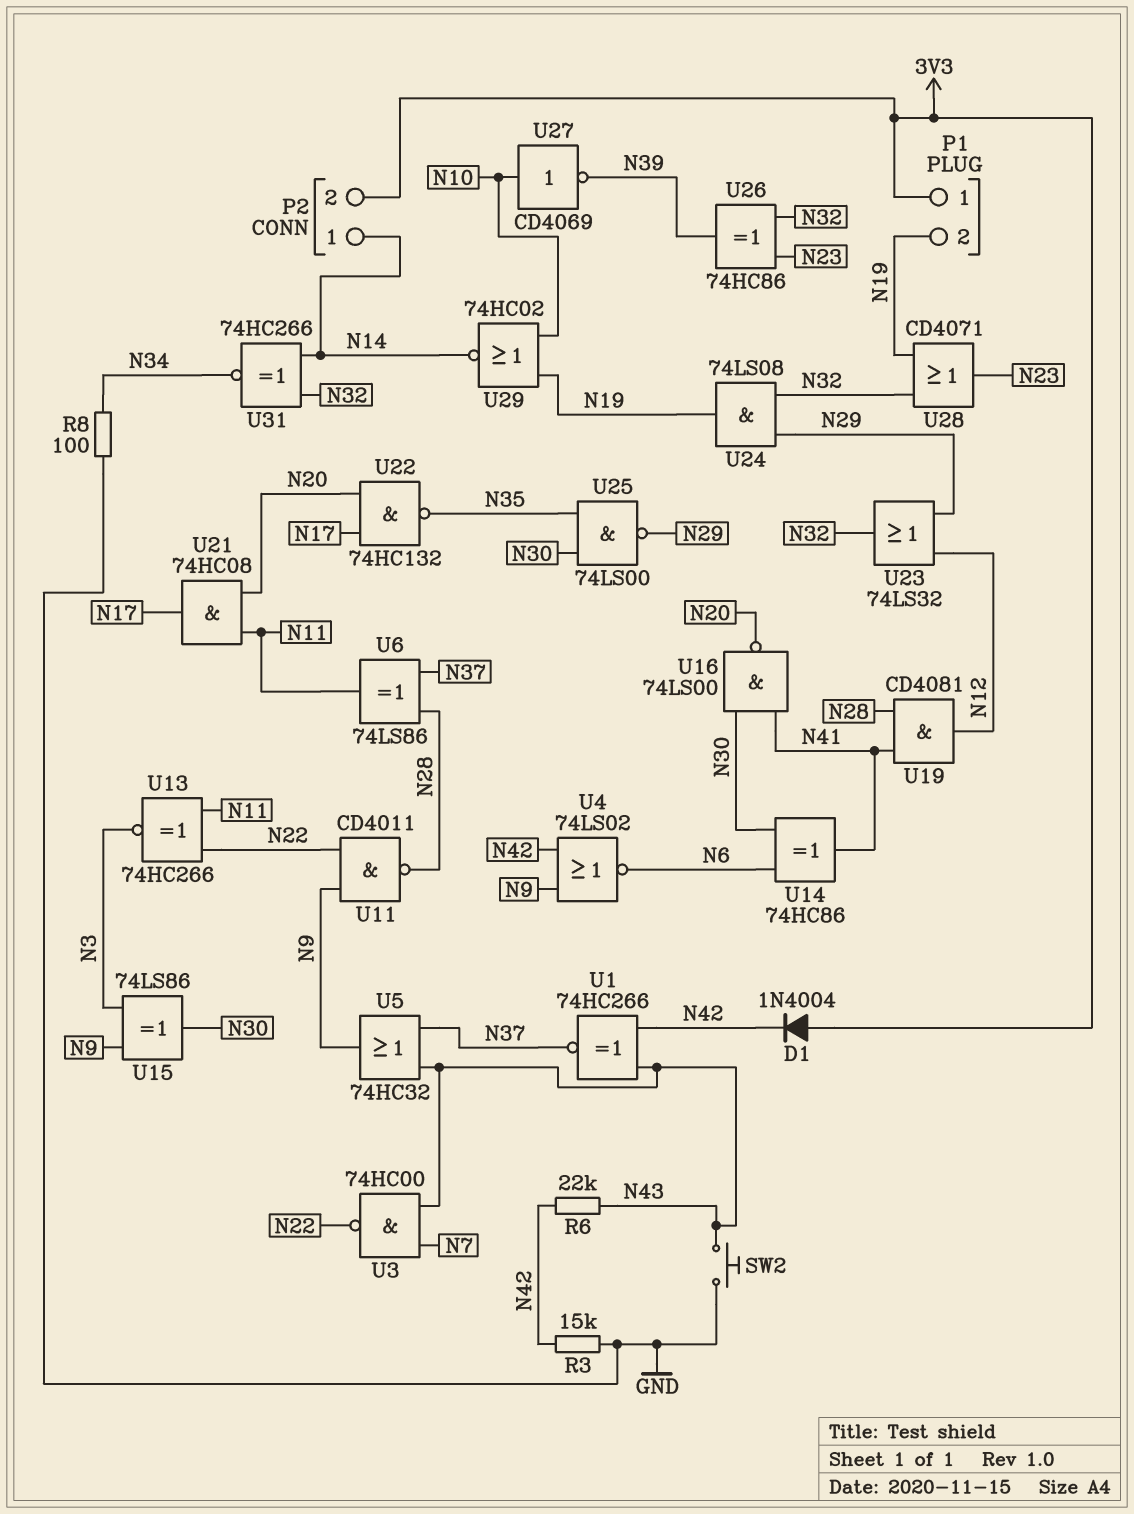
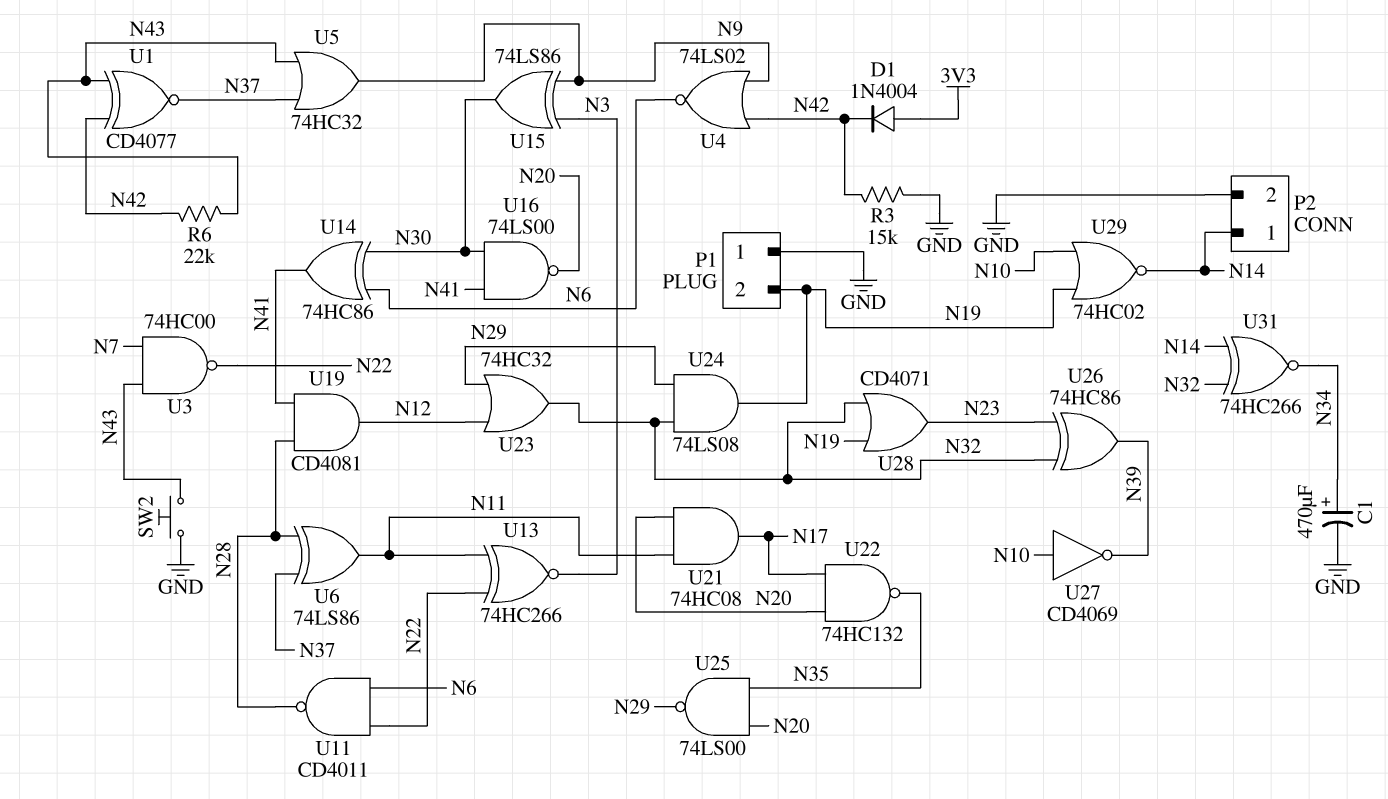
C1: none -> 470uF (plus N34, minus GND)
P1 pin 1: 3V3 -> GND
P2 pin 2: 3V3 -> GND
R8: 100 (GND, N34) -> none
U1: XNOR 74HC266 (in N42, in N43, out N37) -> XNOR CD4077 (in N42, in N43, out N37)
U11: NAND CD4011 (in N9, in N22, out N28) -> NAND CD4011 (in N6, in N22, out N28)
U23: OR 74LS32 (in N12, in N29, out N32) -> OR 74HC32 (in N12, in N29, out N32)
U25: NAND 74LS00 (in N30, in N35, out N29) -> NAND 74LS00 (in N20, in N35, out N29)

